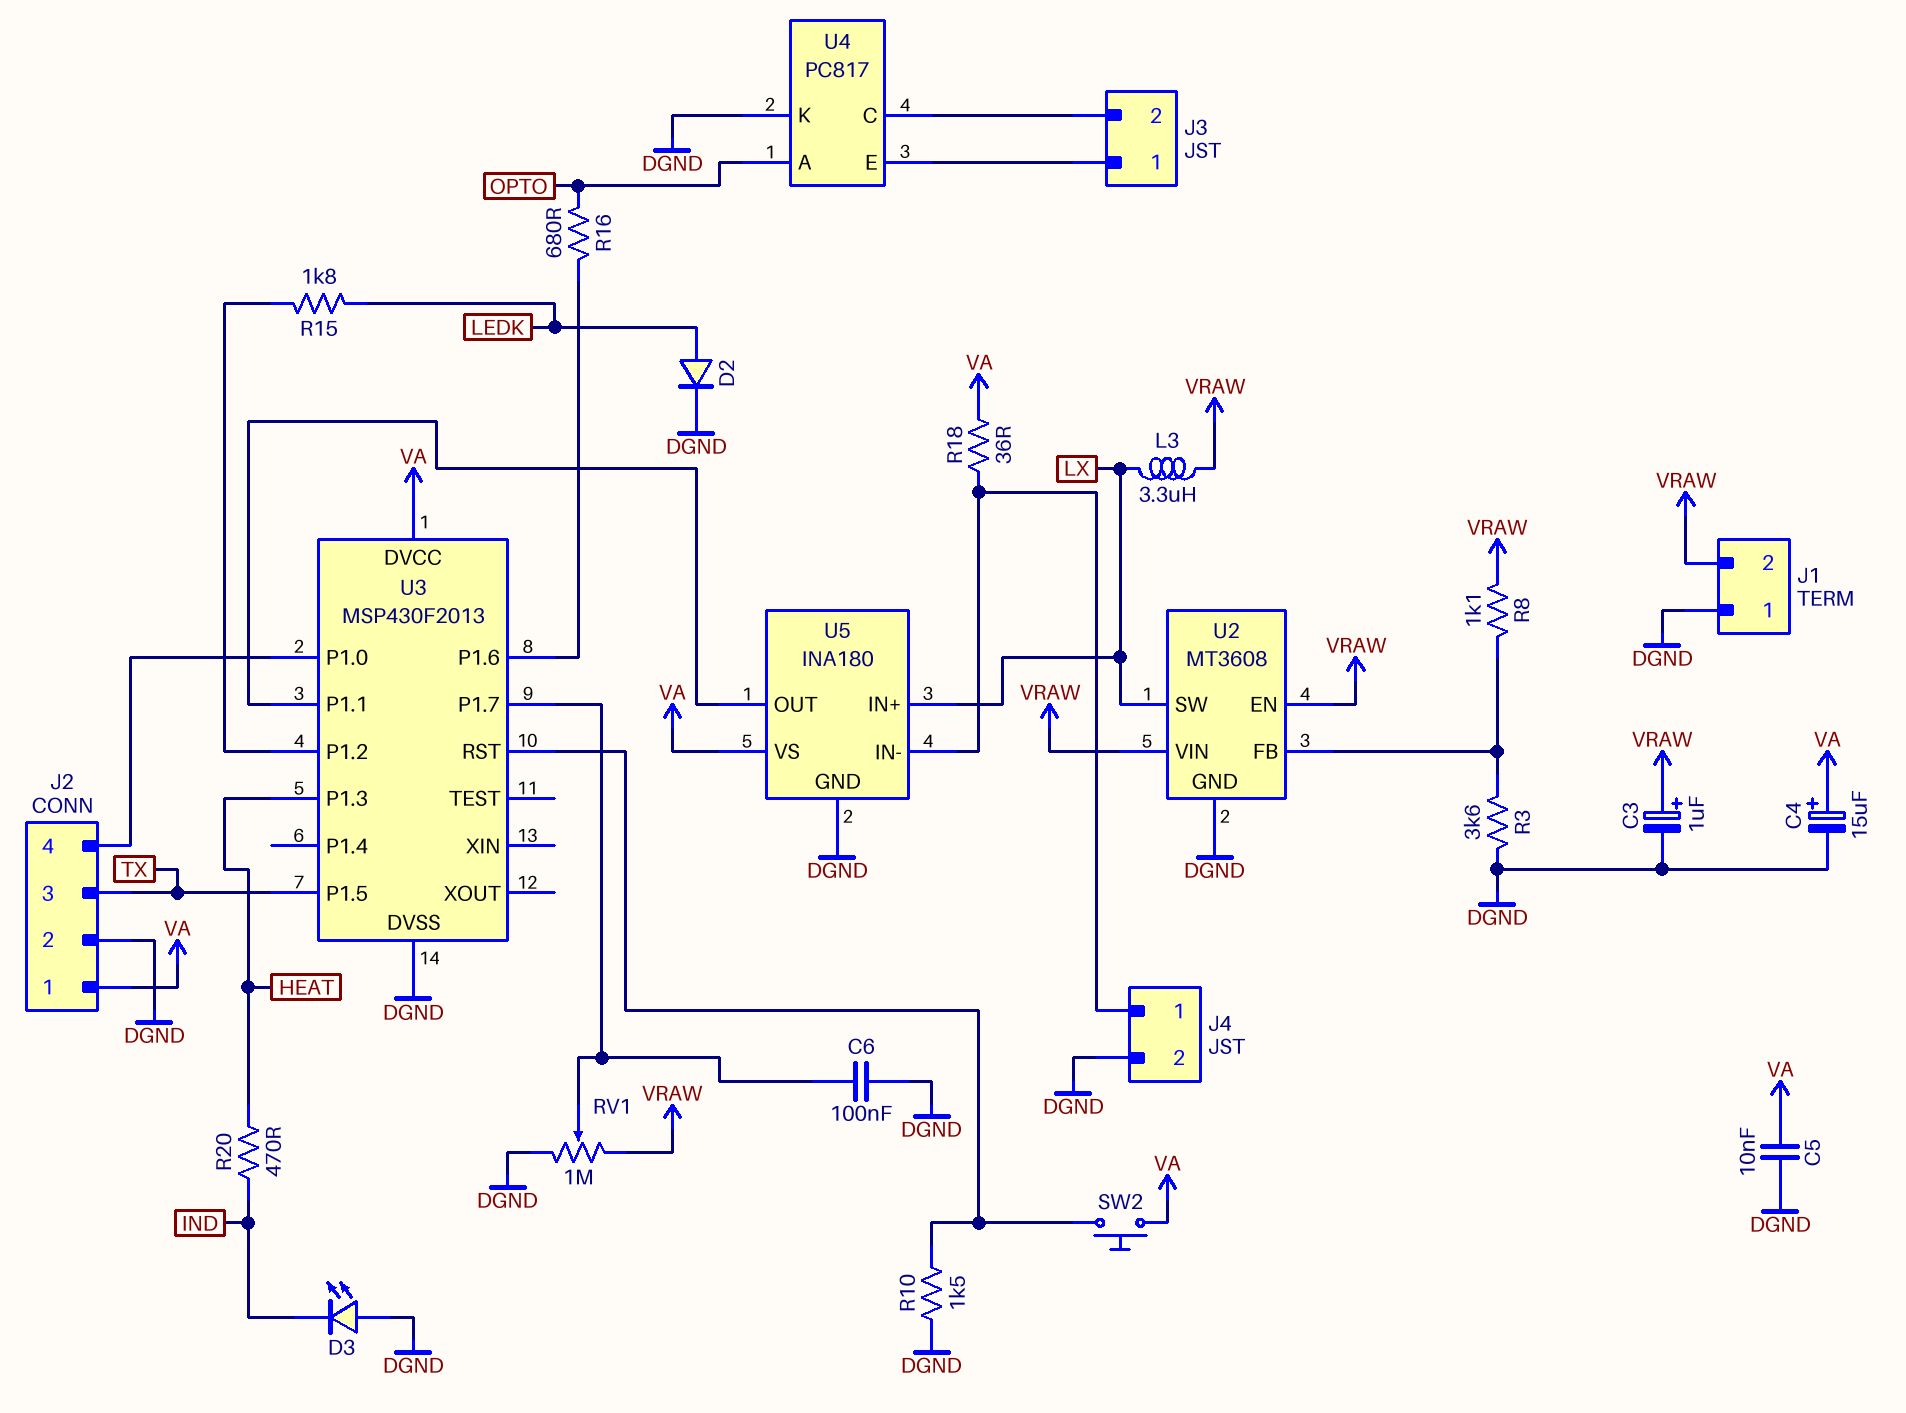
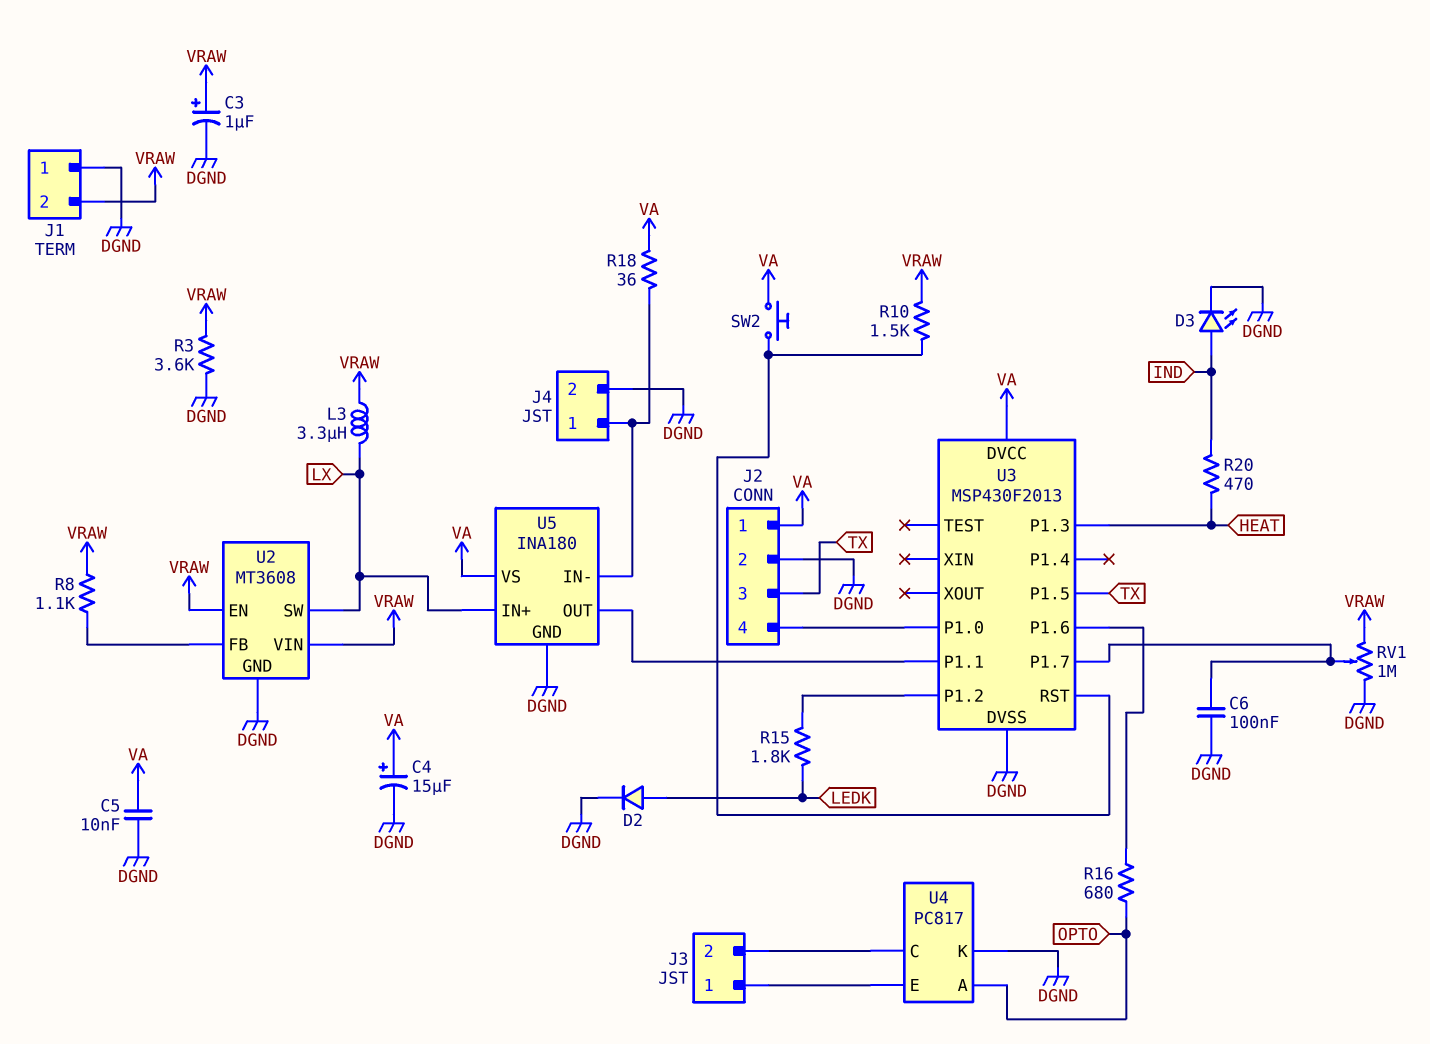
D3: LED (A DGND, K IND) -> LED (A IND, K DGND)
R3: 3.6k (DGND, U2/FB) -> 3.6k (DGND, VRAW)
R10: 1.5k (DGND, U3/RST) -> 1.5k (U3/RST, VRAW)

